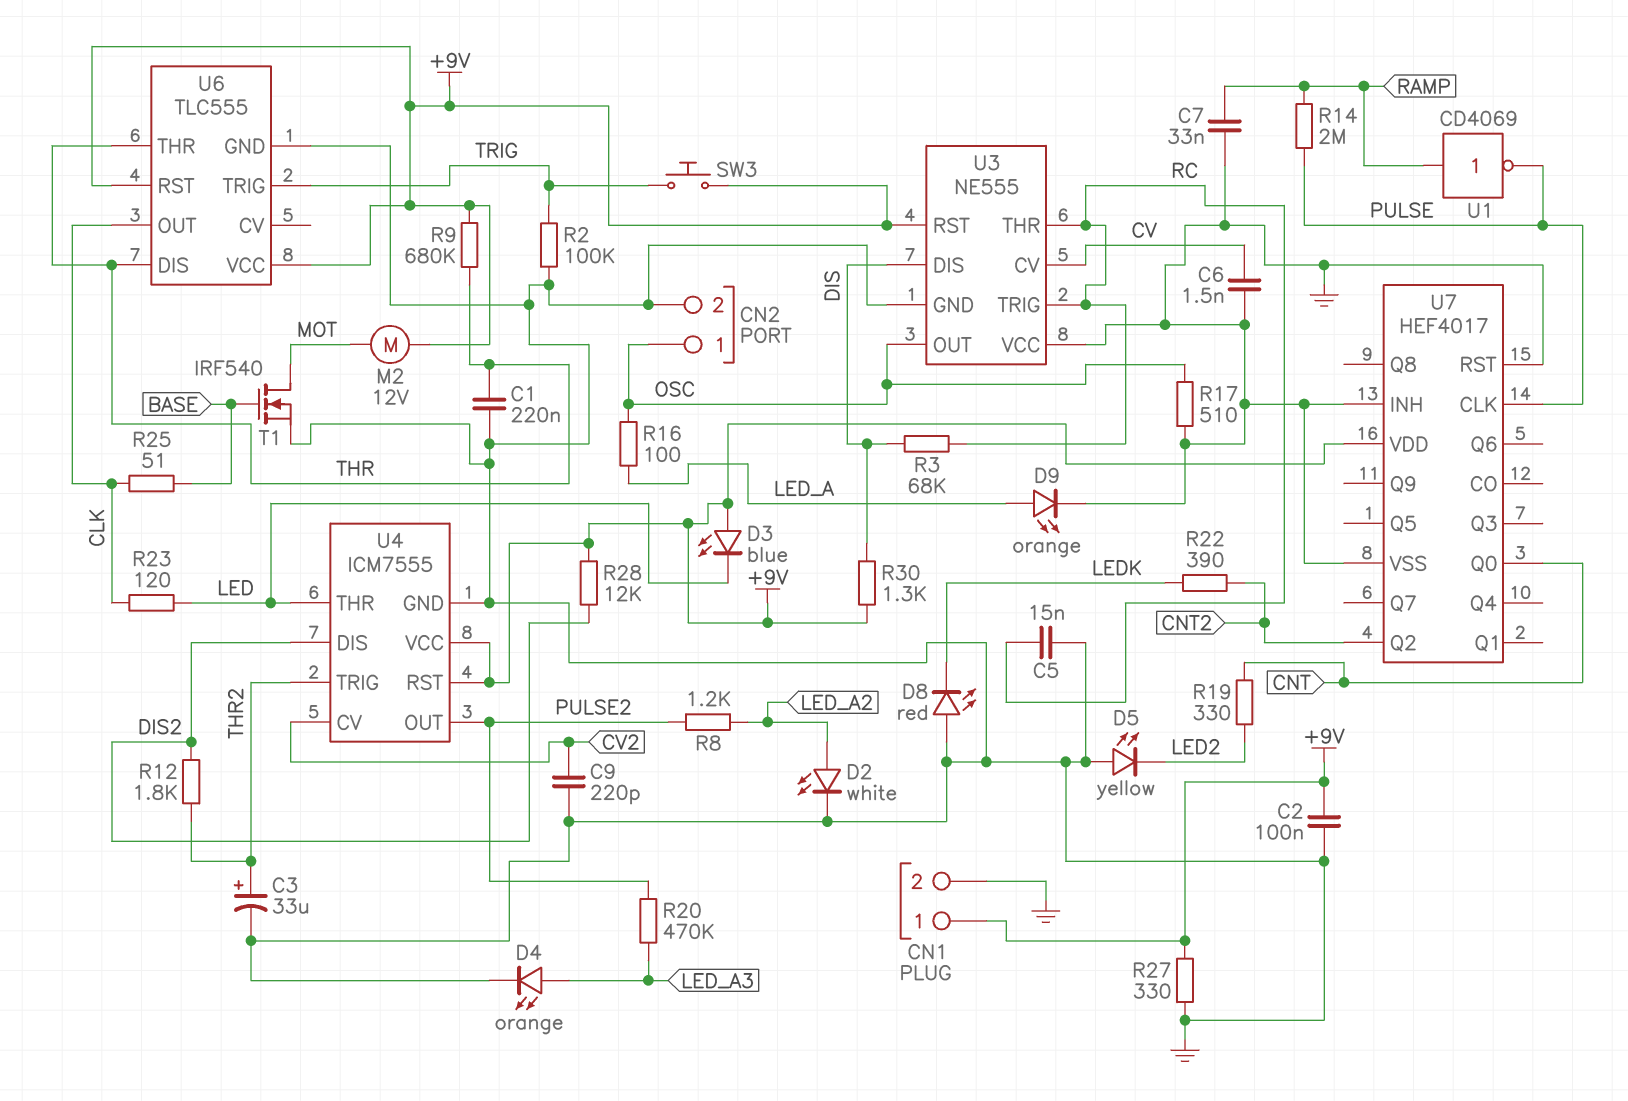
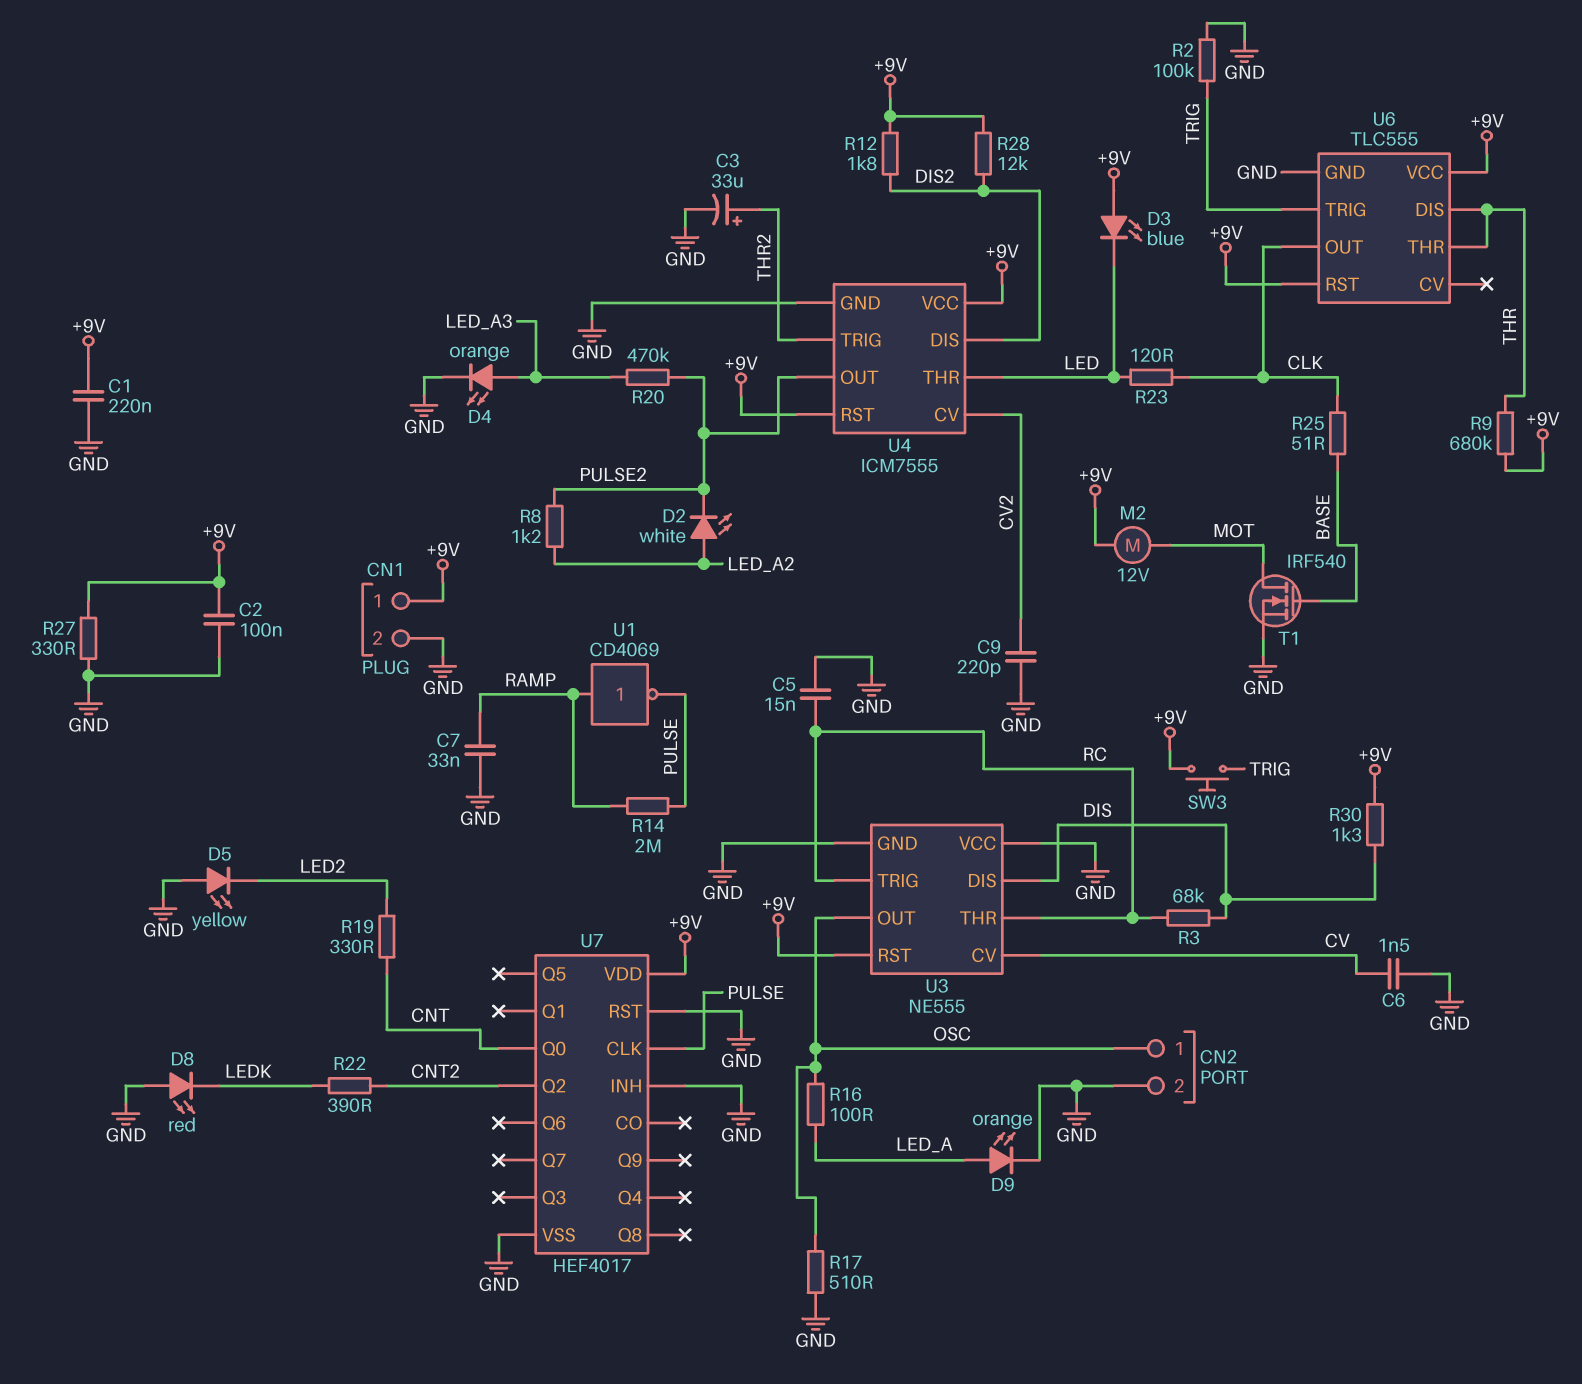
C1: 220nF (GND, THR) -> 220nF (+9V, GND)
D2: LED white (A LED_A2, K GND) -> LED white (A LED_A2, K PULSE2)
R12: 1.8k (DIS2, THR2) -> 1.8k (+9V, DIS2)

